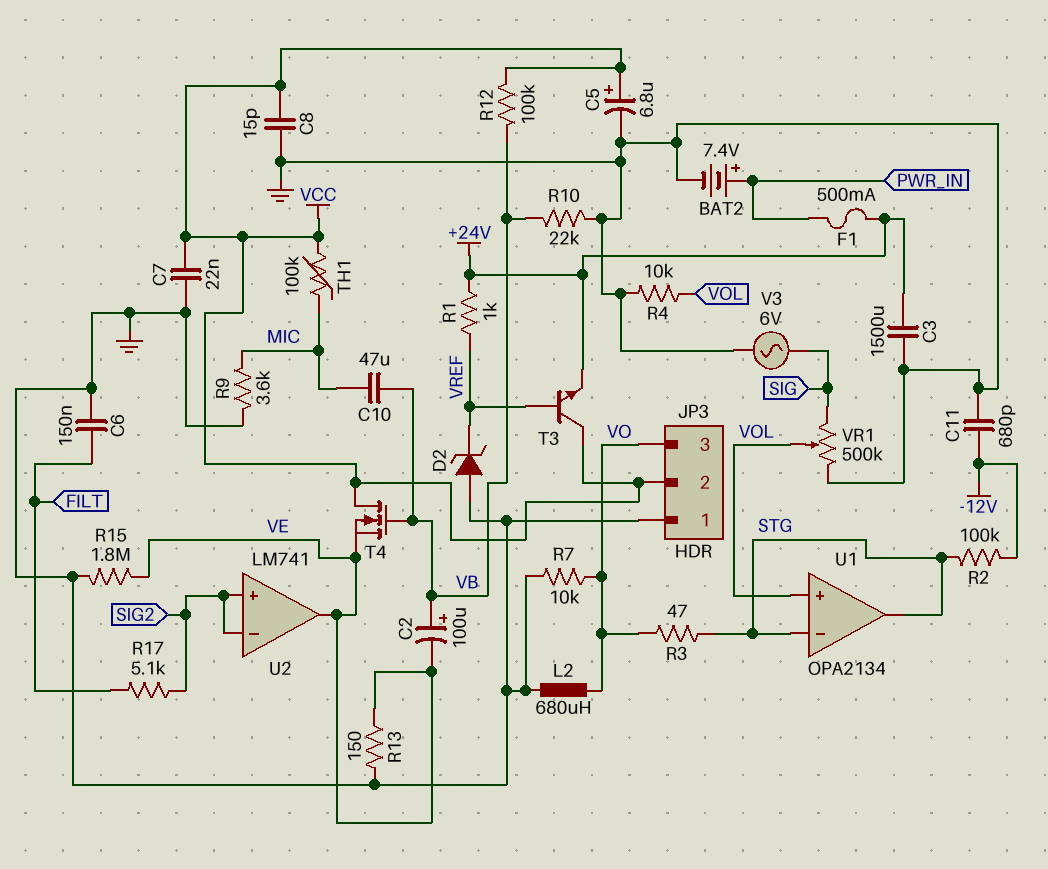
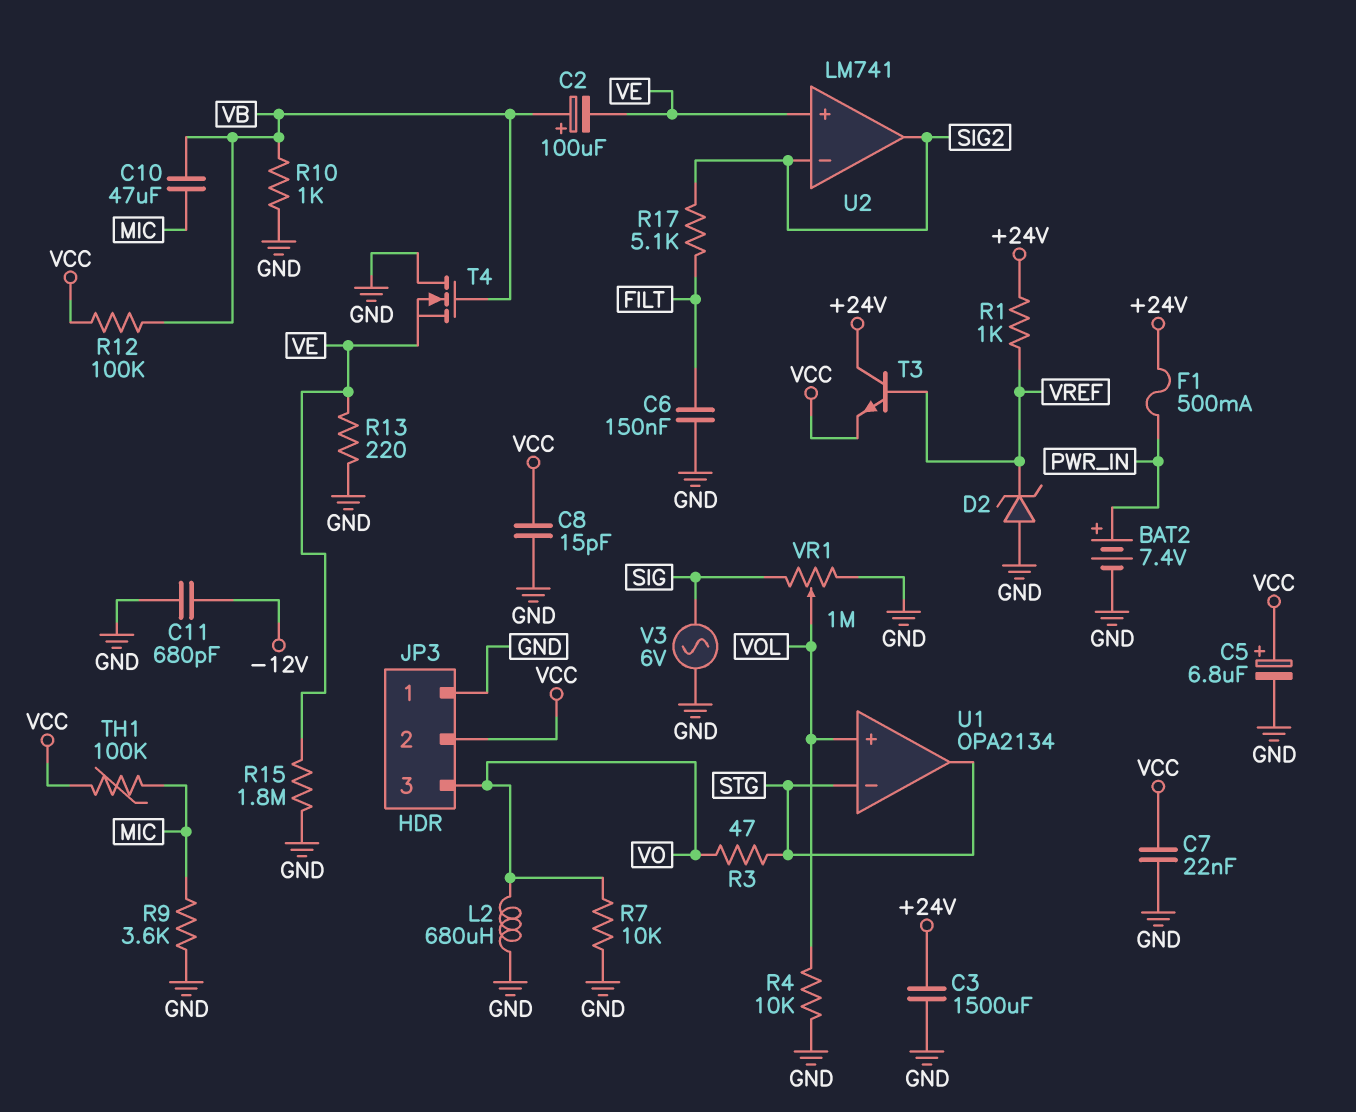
R2: 100k (-12V, STG) -> none
R10: 22k (GND, VB) -> 1k (GND, VB)
R13: 150 (GND, VE) -> 220 (GND, VE)
T3: NPN (B VREF, C VCC, E +24V) -> NPN (B VREF, C +24V, E VCC)
T4: NMOS (G VB, D VCC, S VE) -> NMOS (G VB, D GND, S VE)
U2 pin in+: SIG2 -> VE
U2 pin out: VE -> SIG2
VR1: 500k (GND, SIG, wiper VOL) -> 1M (GND, SIG, wiper VOL)

